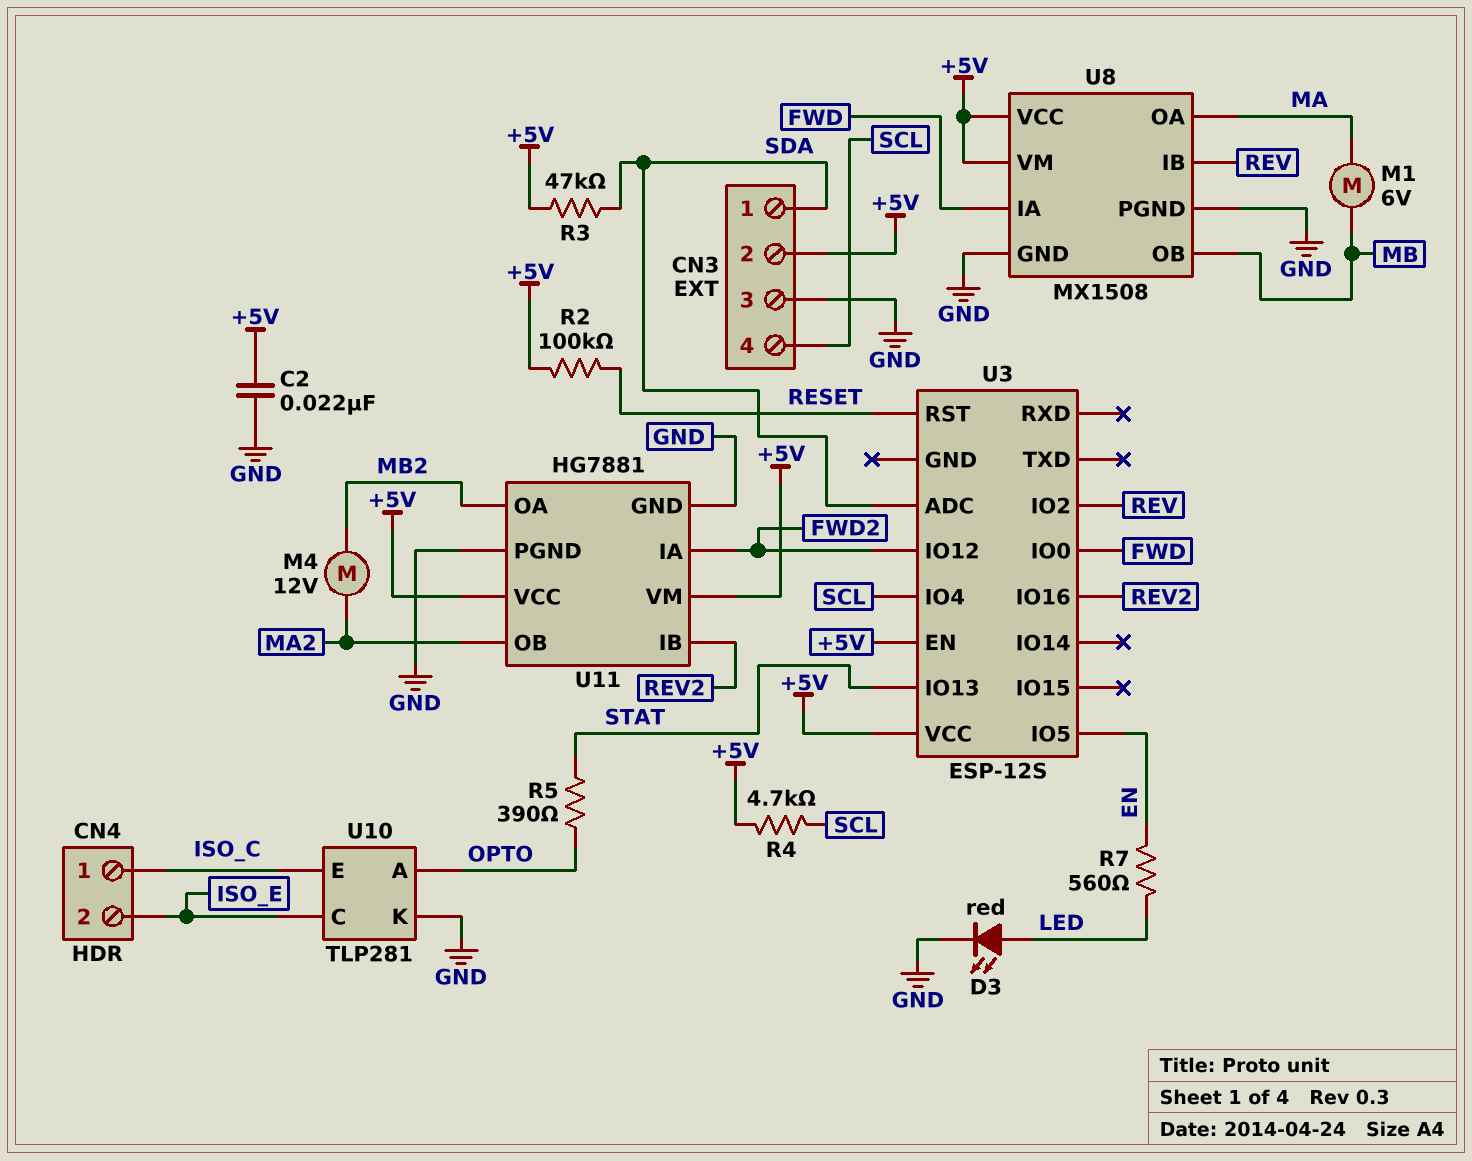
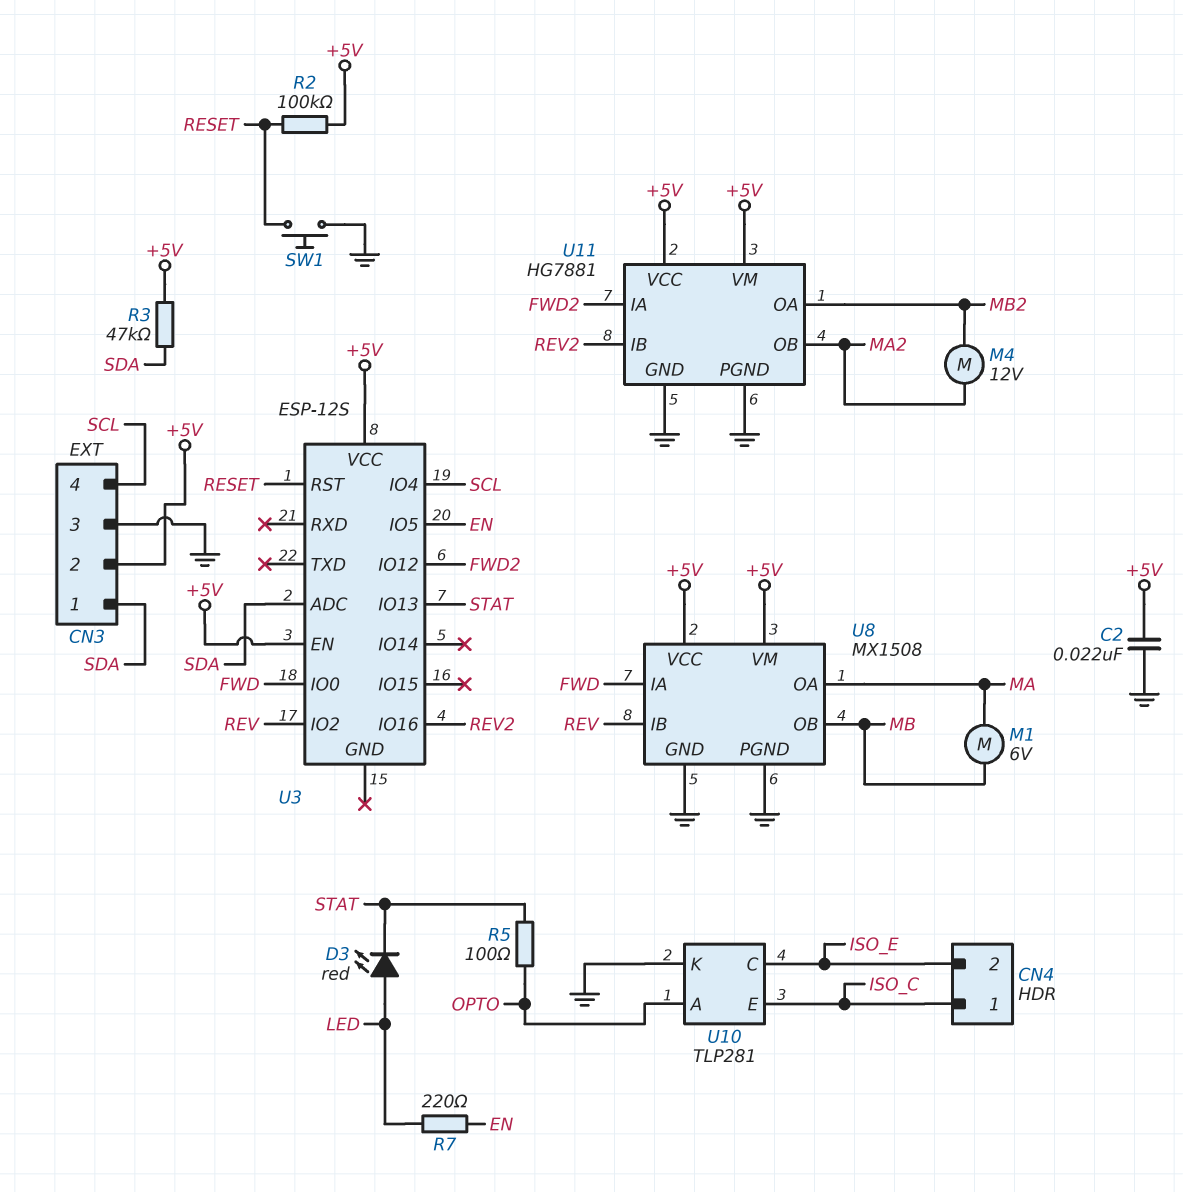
D3: LED red (A LED, K GND) -> LED red (A LED, K STAT)
R4: 4.7k (+5V, SCL) -> none
R5: 390 (OPTO, STAT) -> 100 (OPTO, STAT)
R7: 560 (EN, LED) -> 220 (EN, LED)
SW1: none -> button (GND, RESET)

